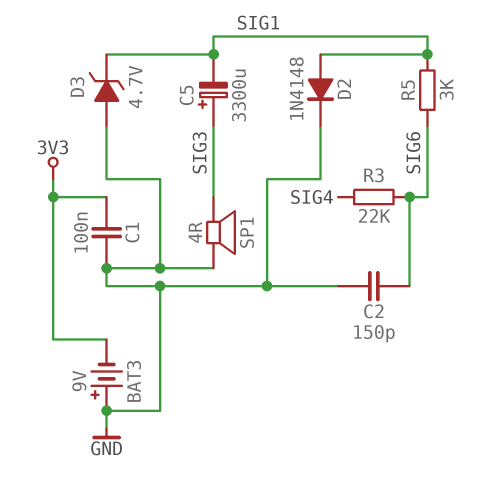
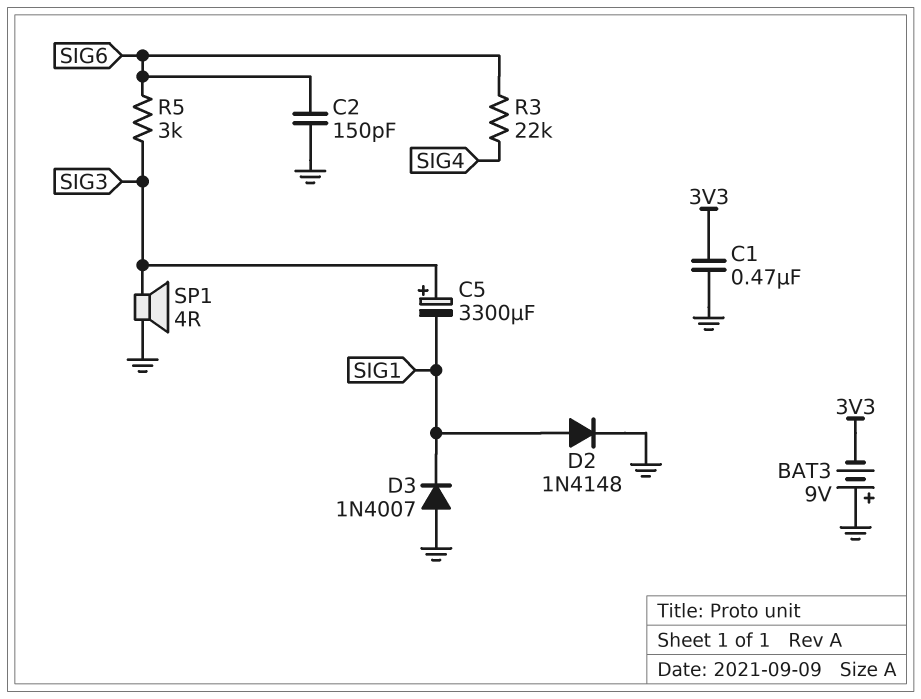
C1: 100nF (3V3, GND) -> 470nF (3V3, GND)
D3: zener 4.7V (A GND, K SIG1) -> diode 1N4007 (A GND, K SIG1)
R5: 3k (SIG1, SIG6) -> 3k (SIG3, SIG6)

